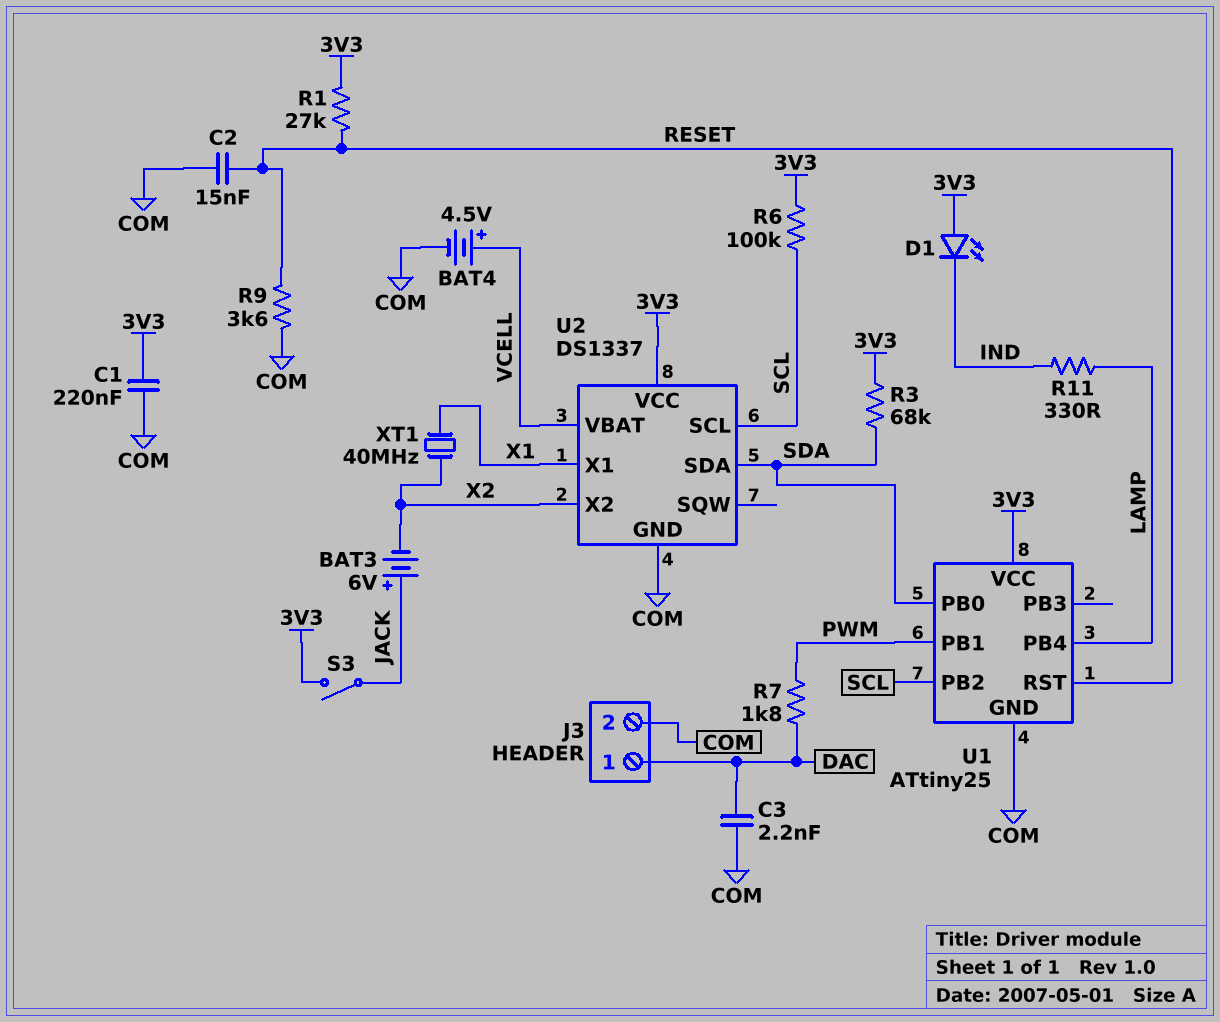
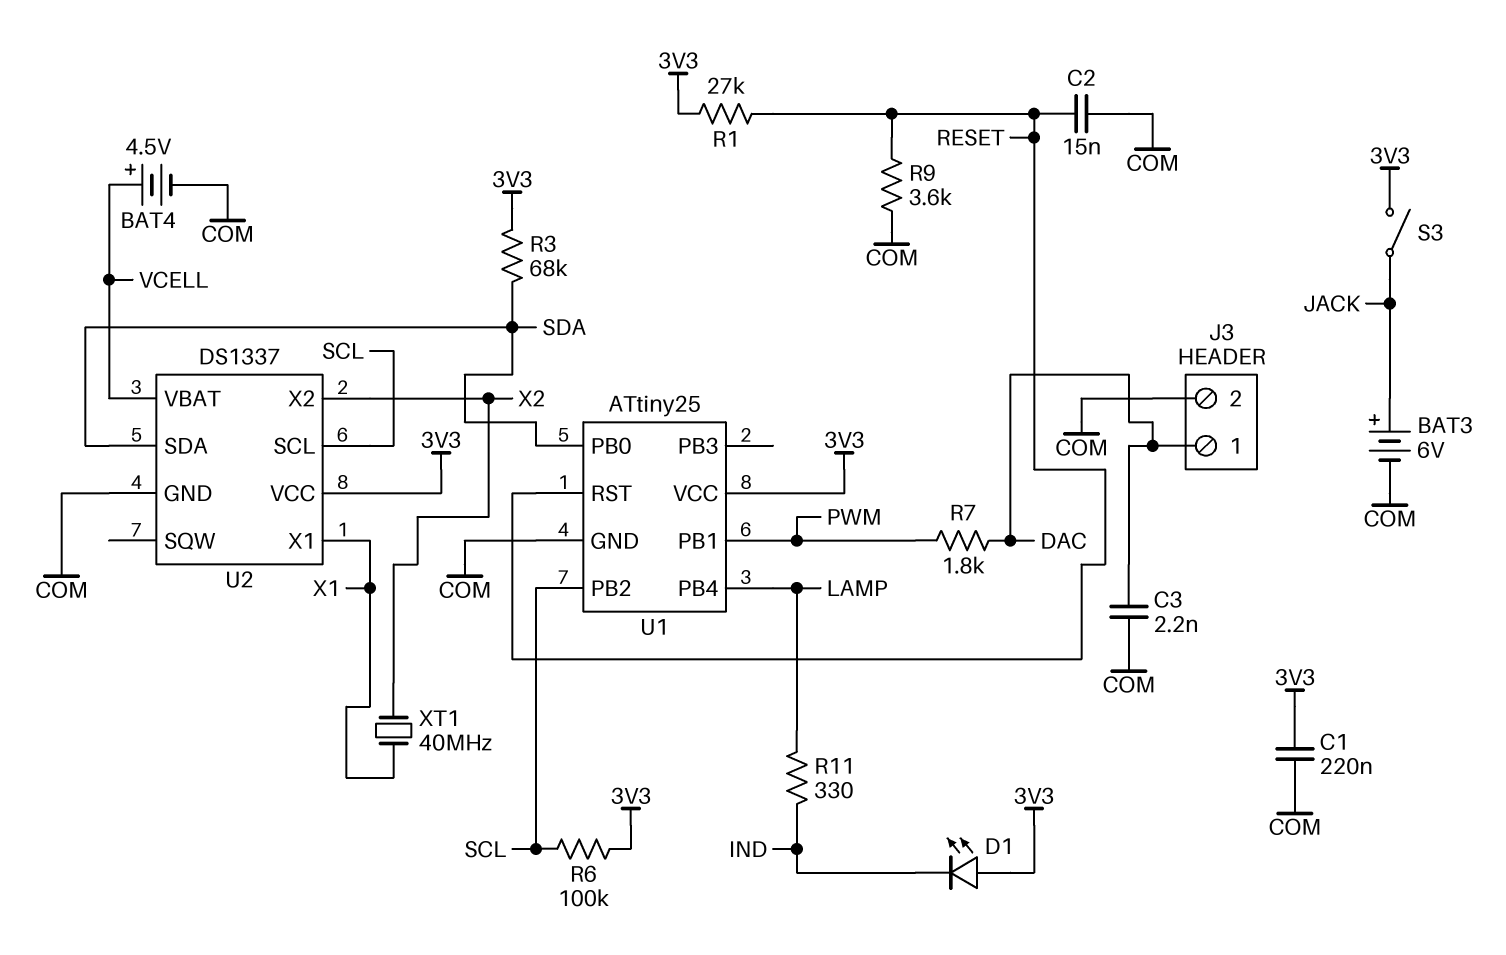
BAT3: 6V (plus JACK, minus X2) -> 6V (plus JACK, minus COM)

